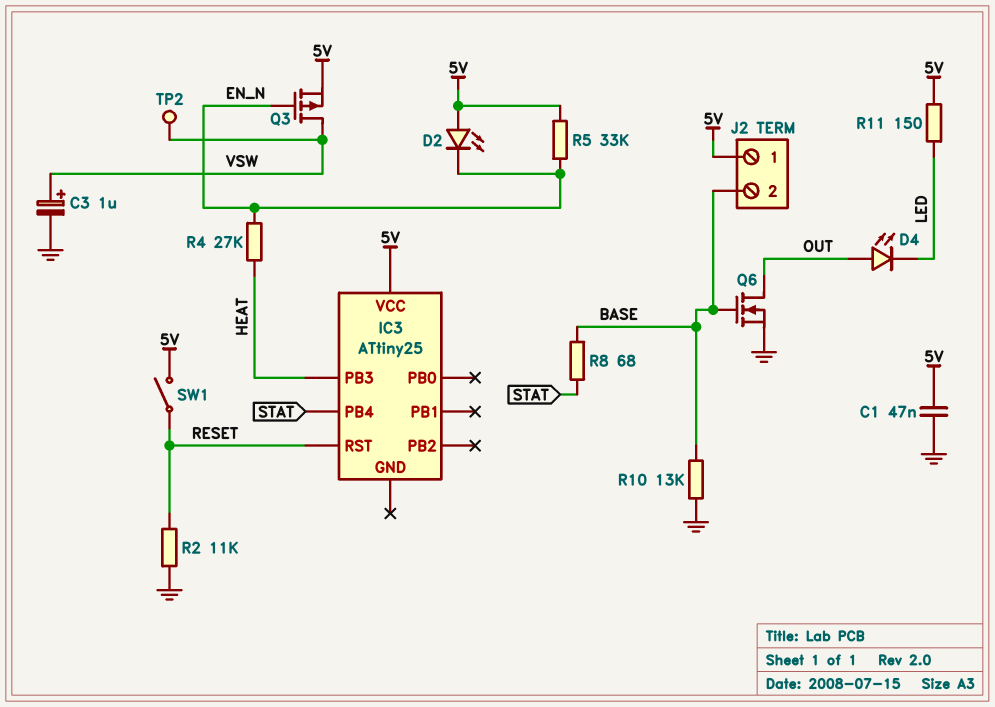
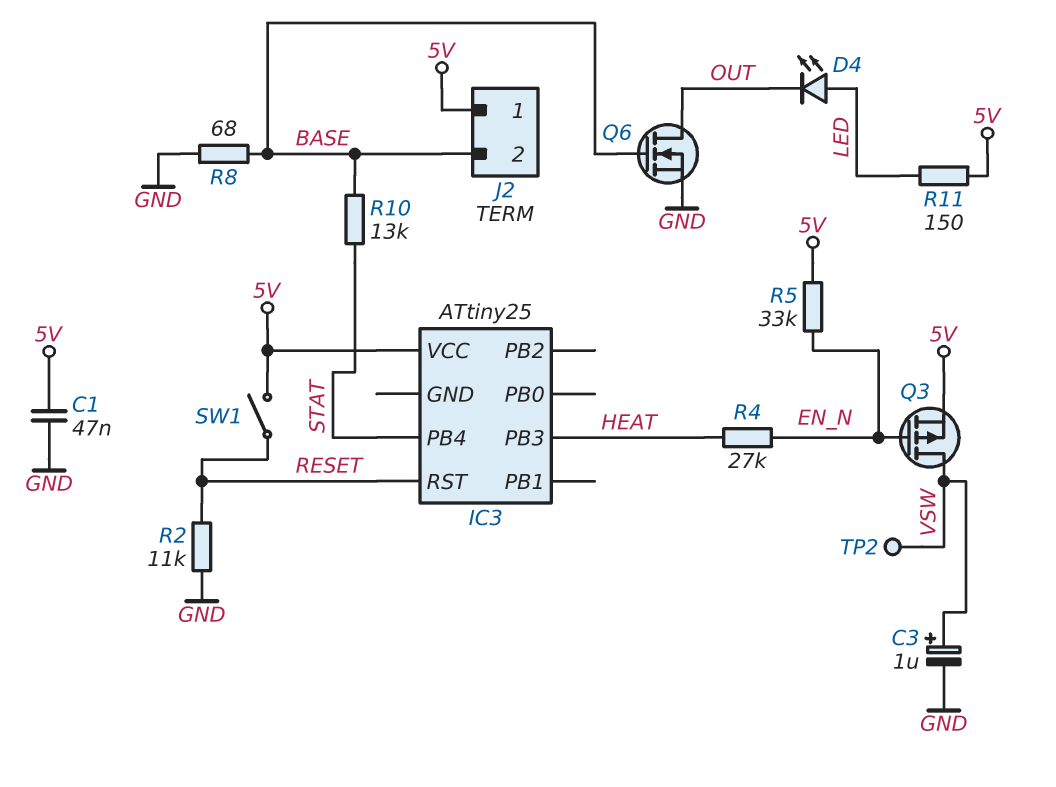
D2: LED (A 5V, K EN_N) -> none
D4: LED (A OUT, K LED) -> LED (A LED, K OUT)
R8: 68 (BASE, STAT) -> 68 (BASE, GND)
R10: 13k (BASE, GND) -> 13k (BASE, STAT)

